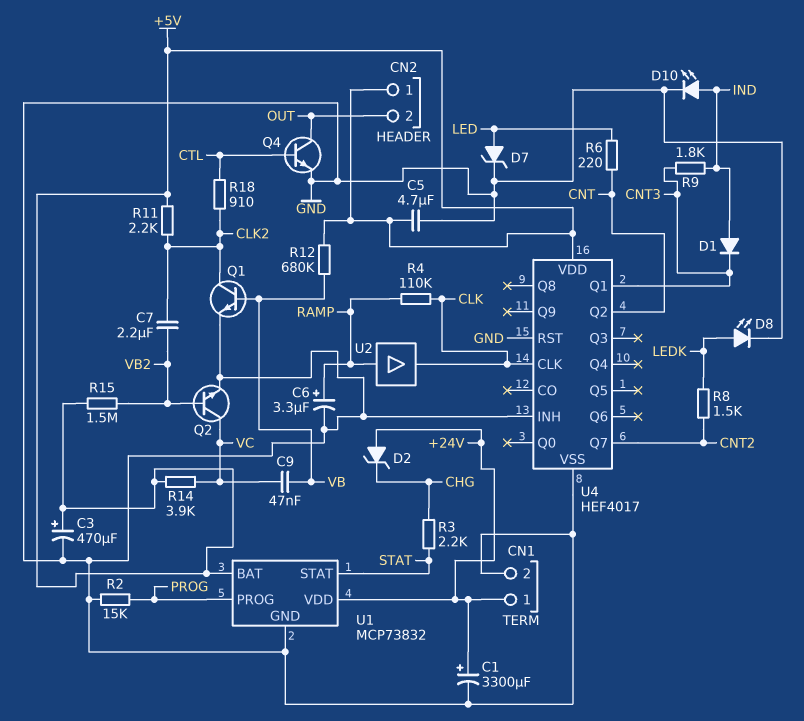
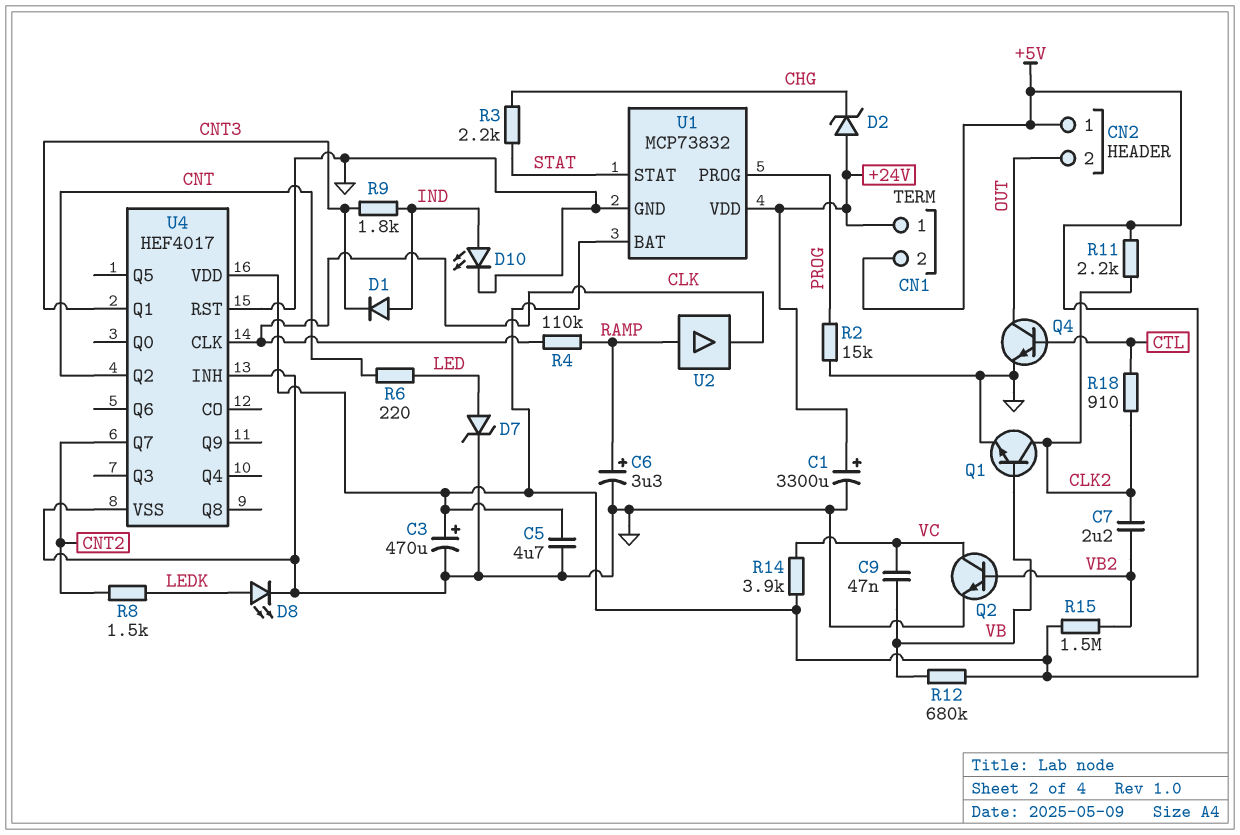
CN1 pin 2: GND -> +5V

